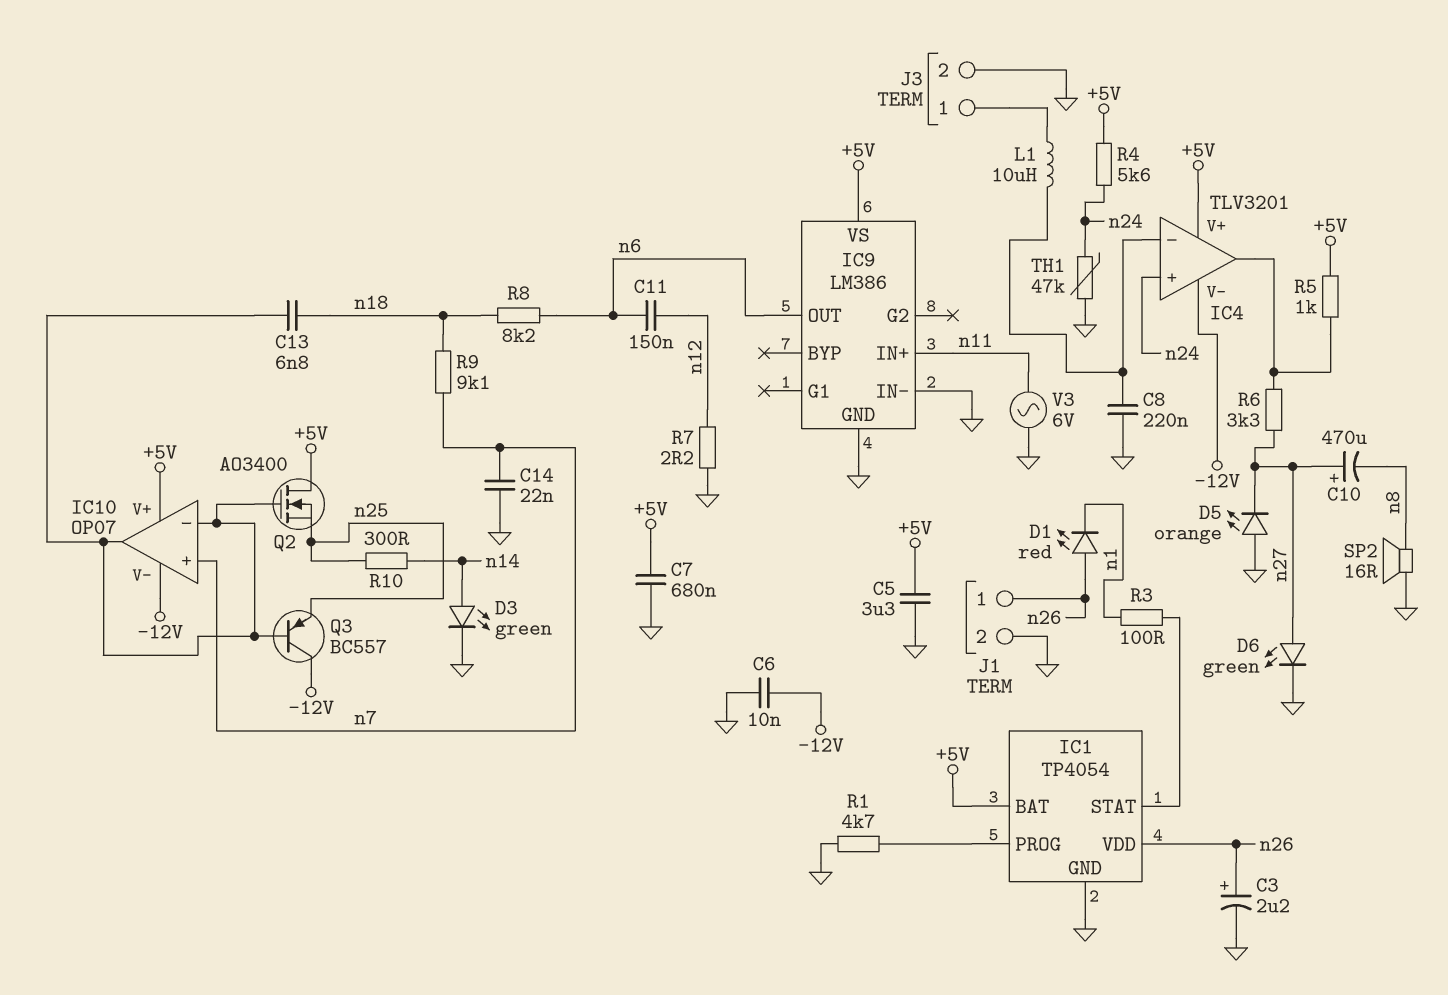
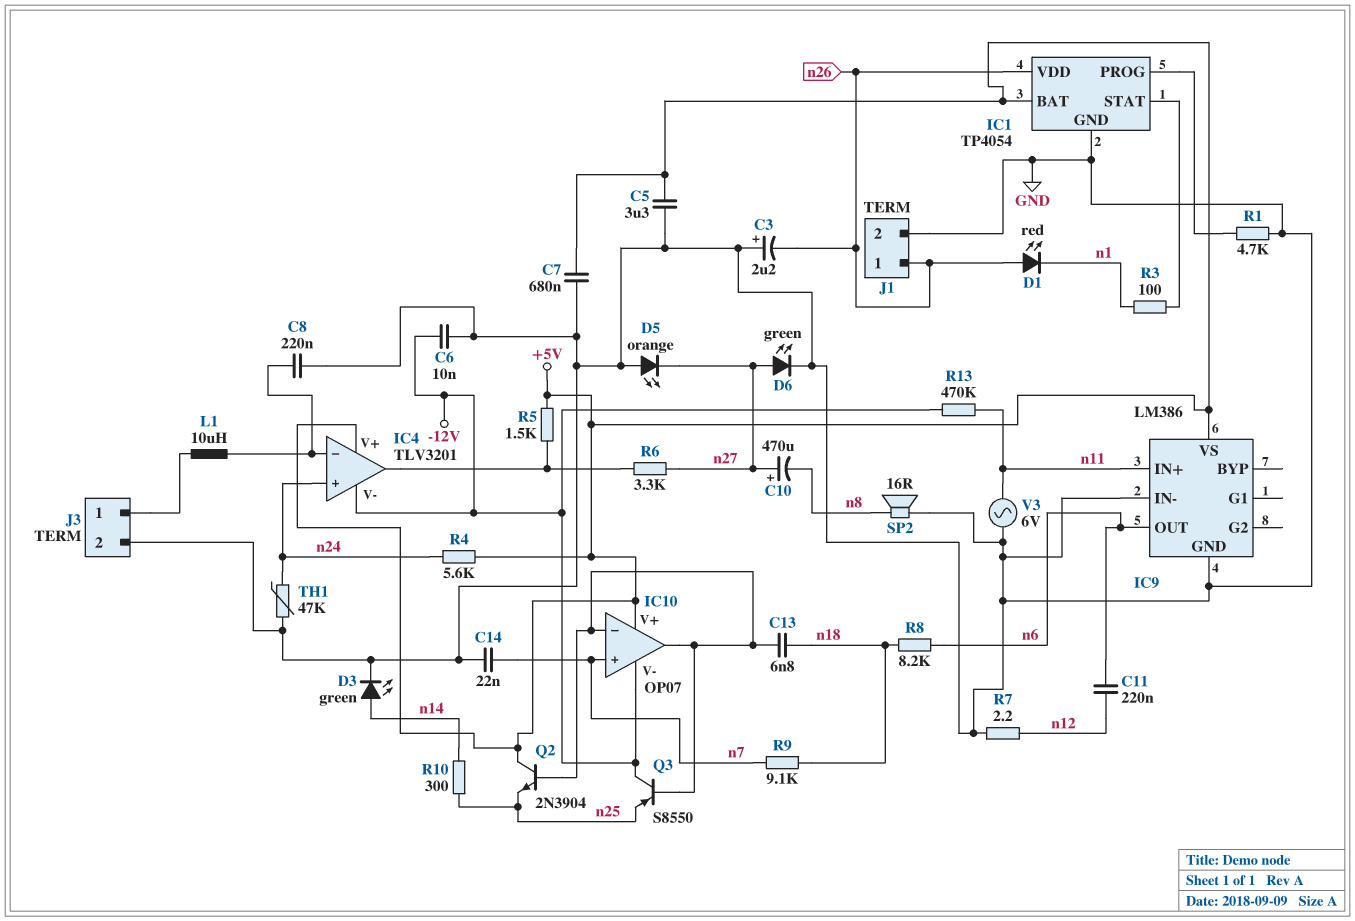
C3: 2.2uF (plus n26, minus GND) -> 2.2uF (plus GND, minus n26)
C11: 150nF (n6, n12) -> 220nF (n6, n12)
Q2: NMOS AO3400 (G IC10/in-, D +5V, S n25) -> NPN 2N3904 (B IC10/in-, C +5V, E n25)
Q3: PNP BC557 (B IC10/in-, C -12V, E n25) -> PNP S8550 (B IC10/in-, C -12V, E n25)
R5: 1k (+5V, IC4/out) -> 1.5k (+5V, IC4/out)
R13: none -> 470k (-12V, n11)

